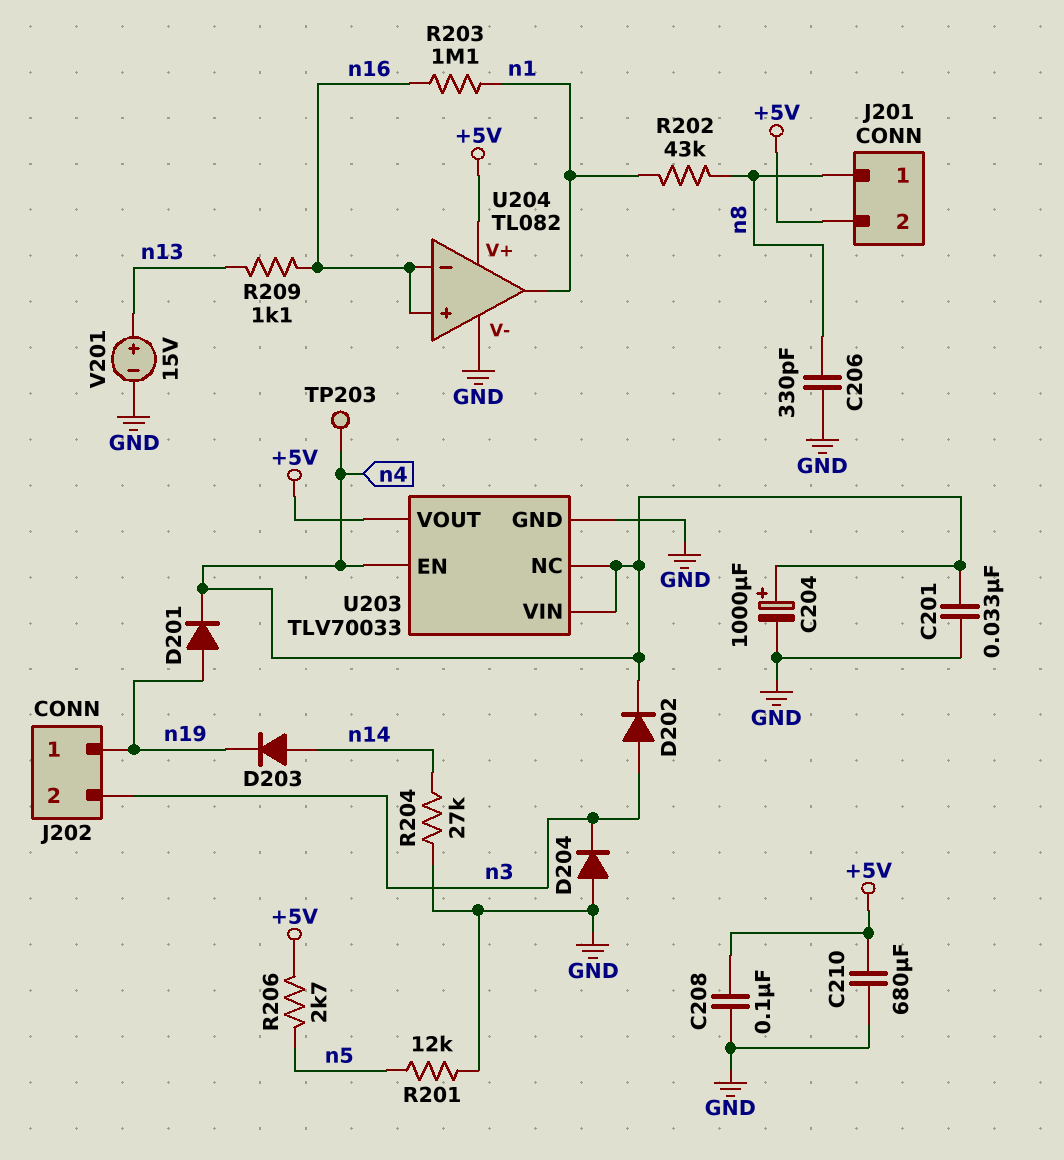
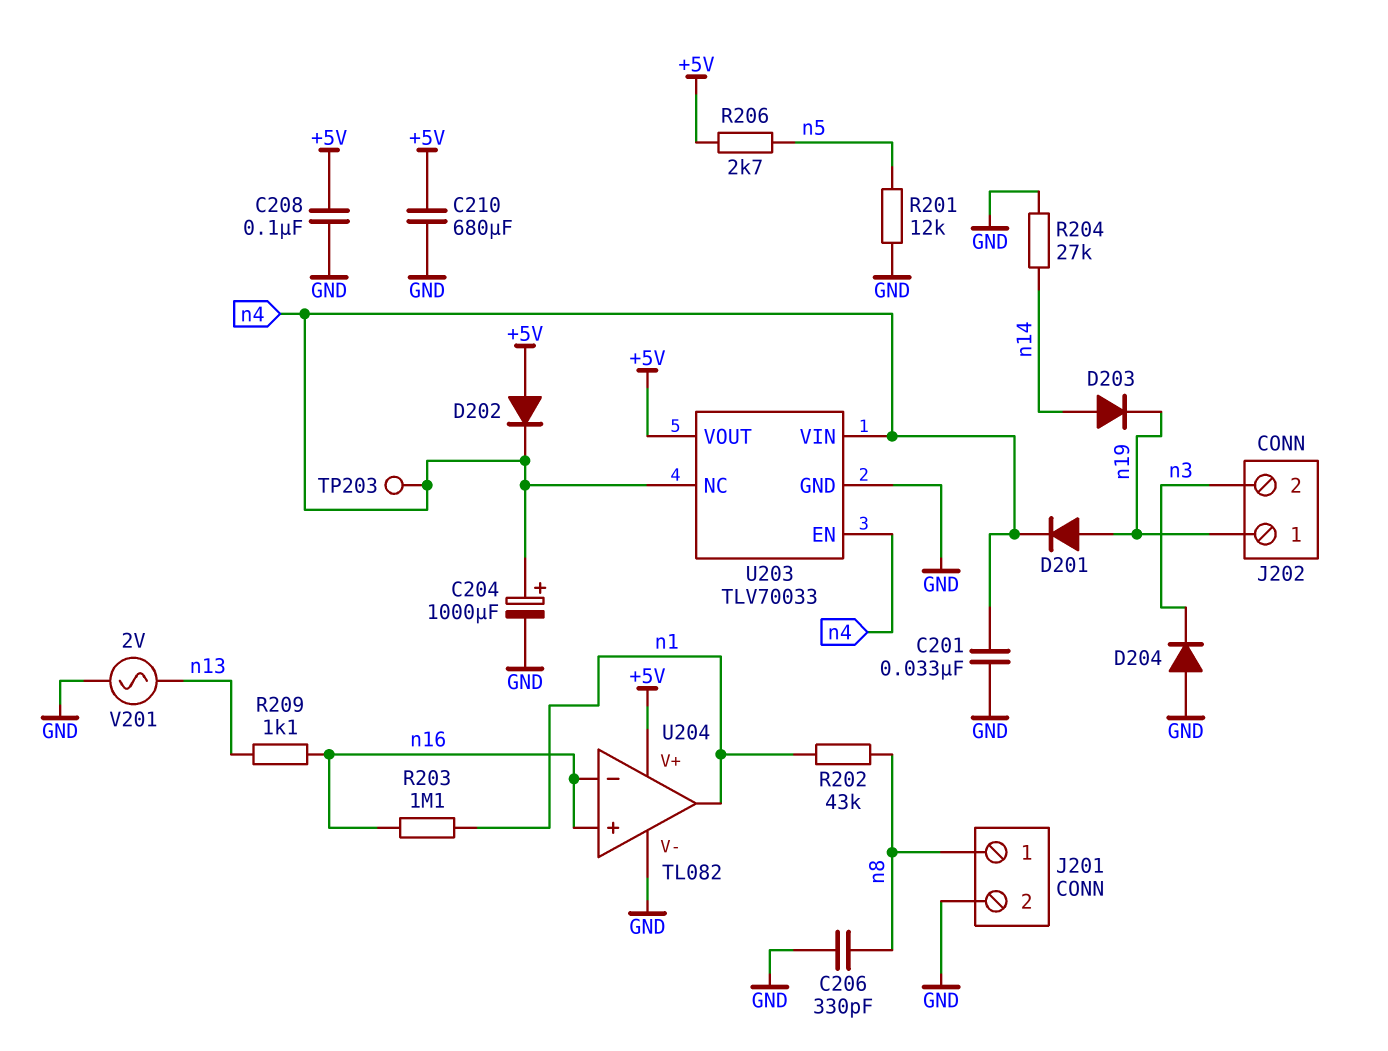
D202: diode (A n3, K n4) -> diode (A +5V, K n4)
J201 pin 2: +5V -> GND
V201: 15V (plus n13, minus GND) -> AC 2V (GND, n13)

